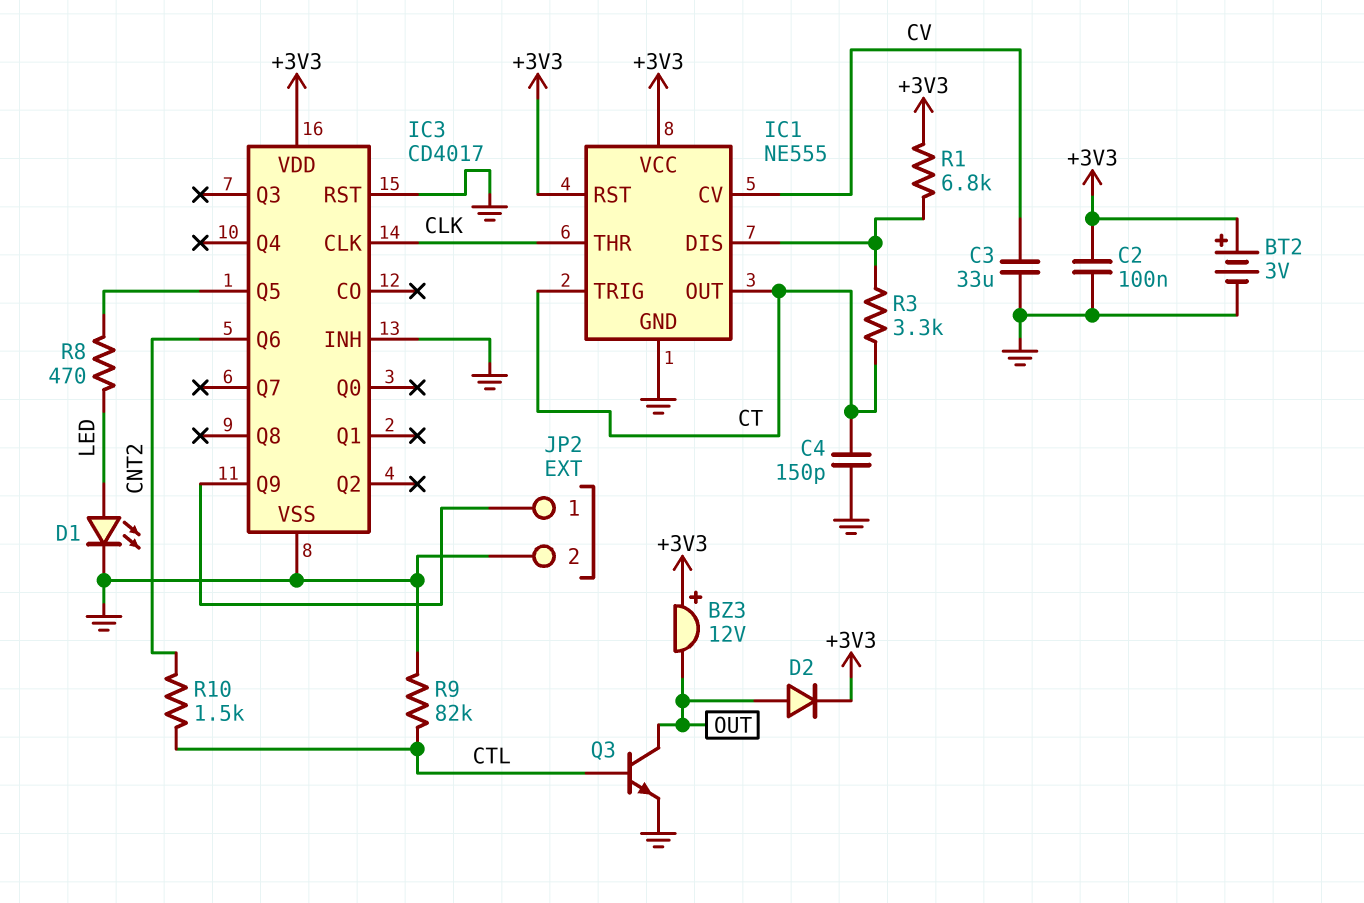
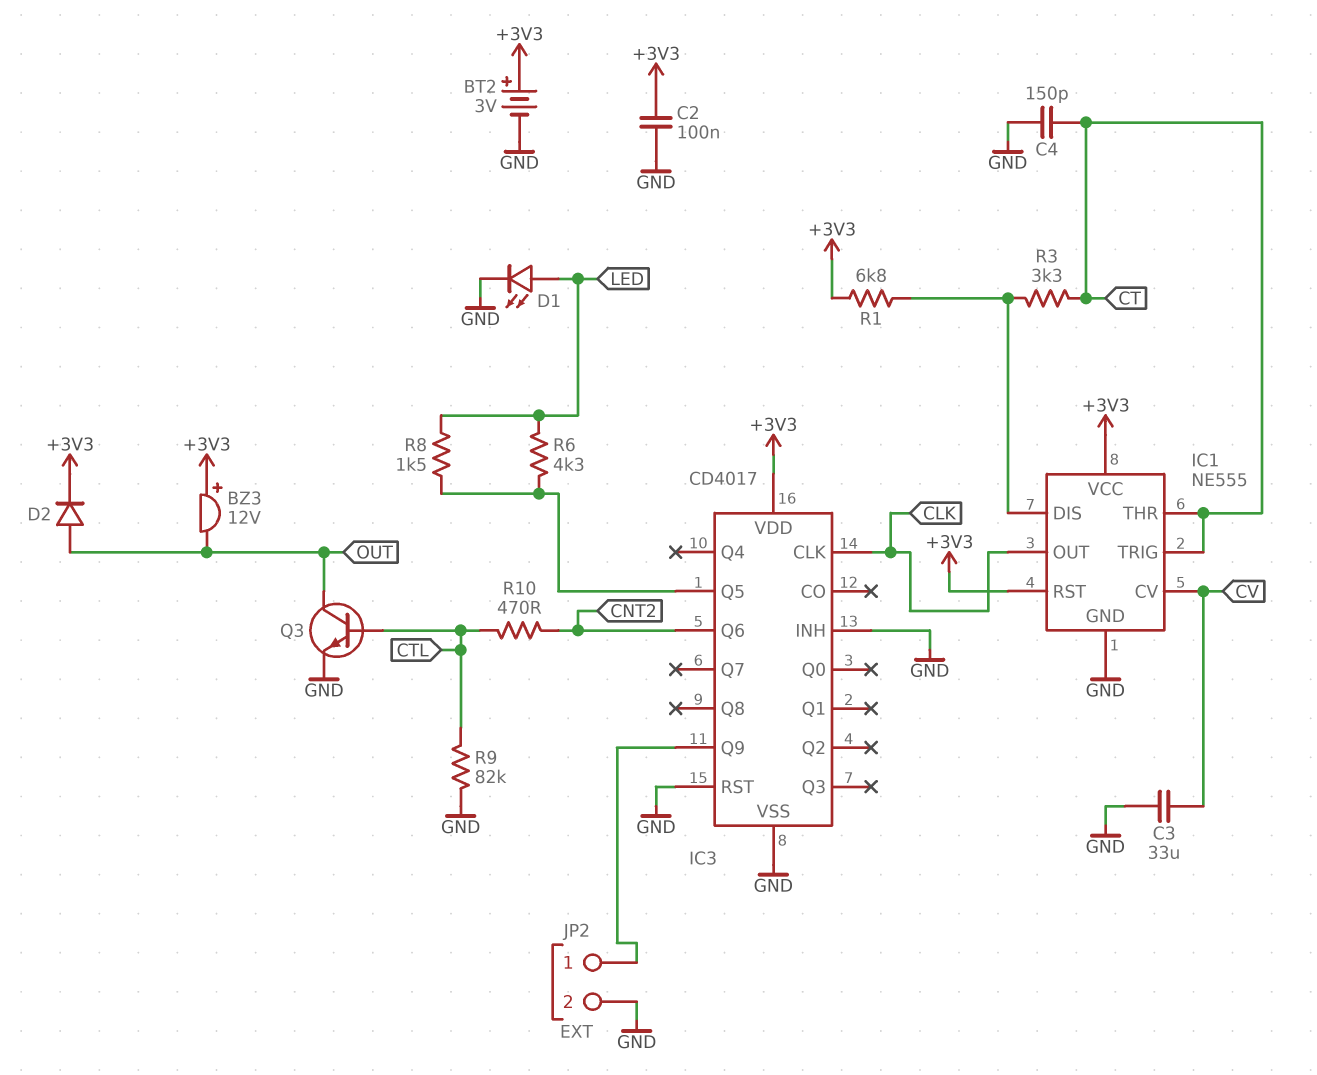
IC1 pin OUT: CT -> CLK
IC1 pin THR: CLK -> CT
R6: none -> 4.3k (IC3/Q5, LED)
R8: 470 (IC3/Q5, LED) -> 1.5k (IC3/Q5, LED)
R10: 1.5k (CNT2, CTL) -> 470 (CNT2, CTL)

